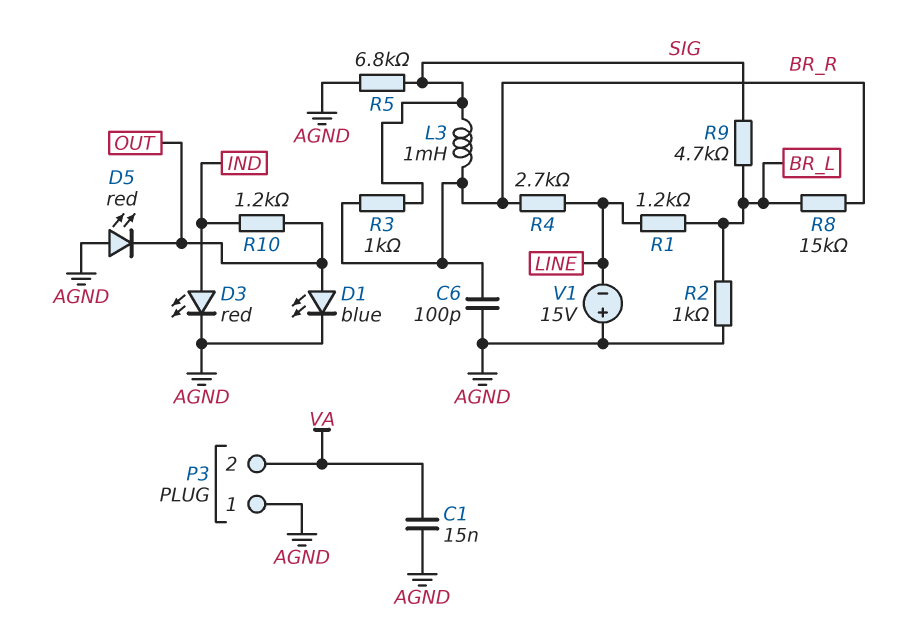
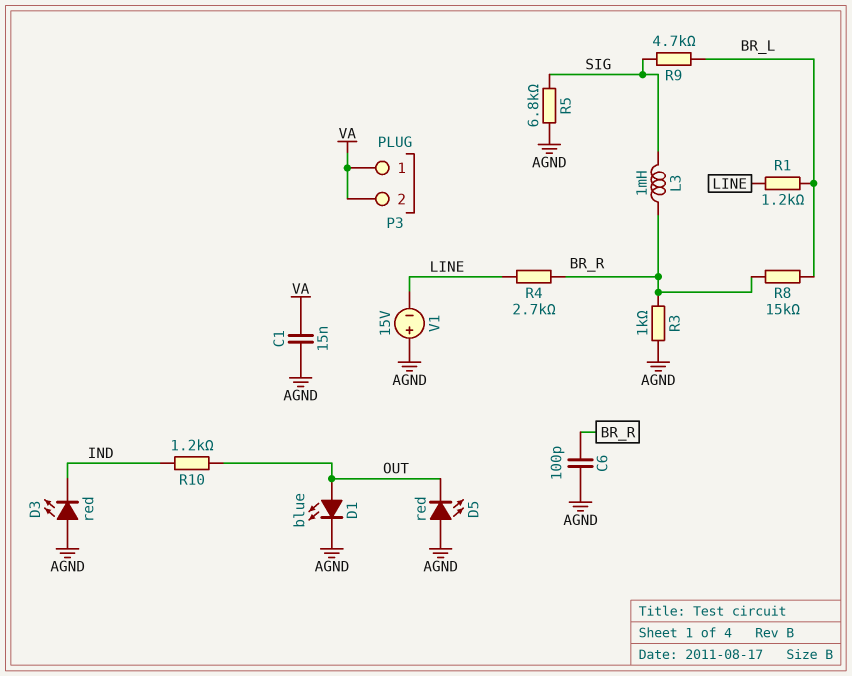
D3: LED red (A IND, K AGND) -> LED red (A AGND, K IND)
P3 pin 1: AGND -> VA
R2: 1k (AGND, BR_L) -> none
R3: 1k (BR_R, SIG) -> 1k (AGND, BR_R)

